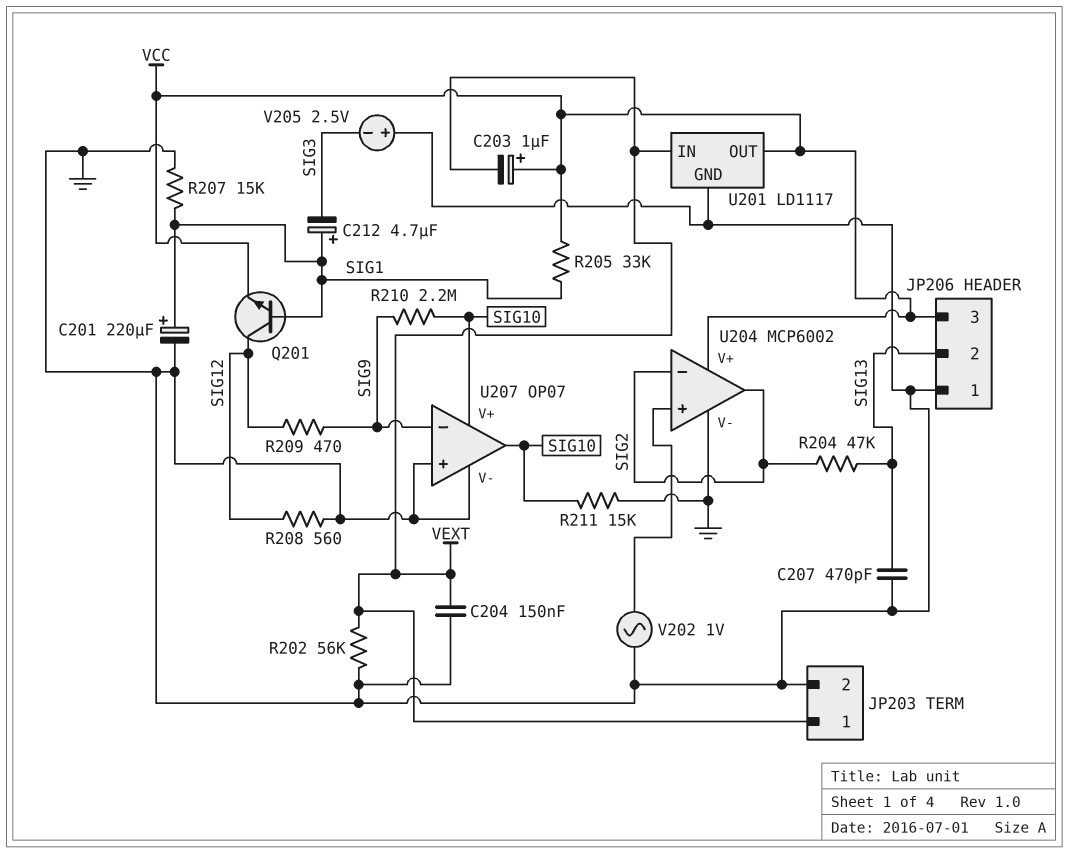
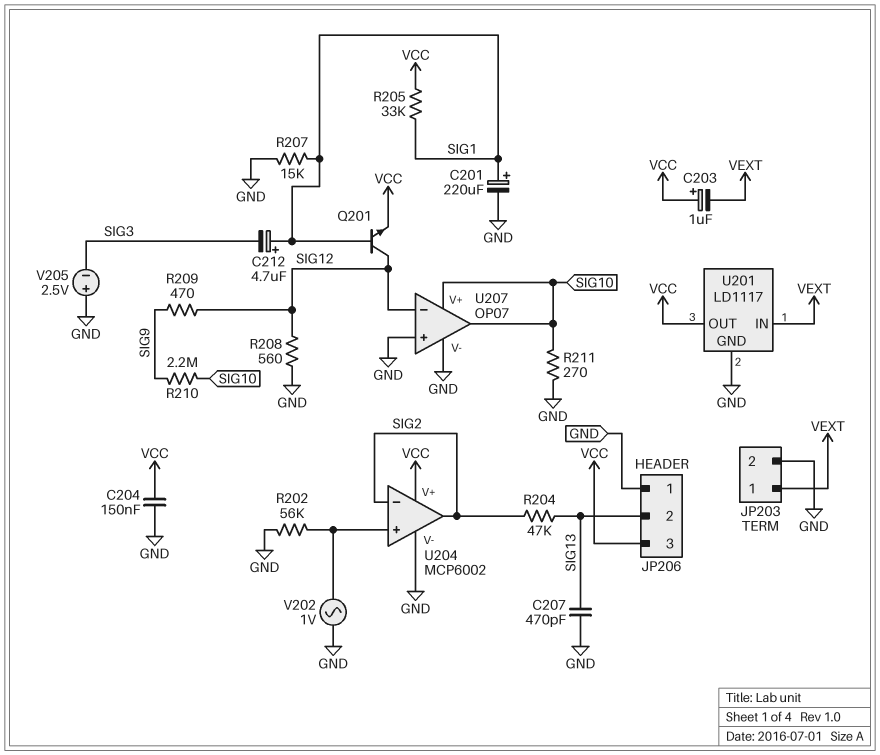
C204: 150nF (GND, VEXT) -> 150nF (GND, VCC)
R202: 56k (GND, VEXT) -> 56k (GND, U204/in+)
R211: 15k (GND, SIG10) -> 270 (GND, SIG10)
U207 pin in-: SIG9 -> SIG12

